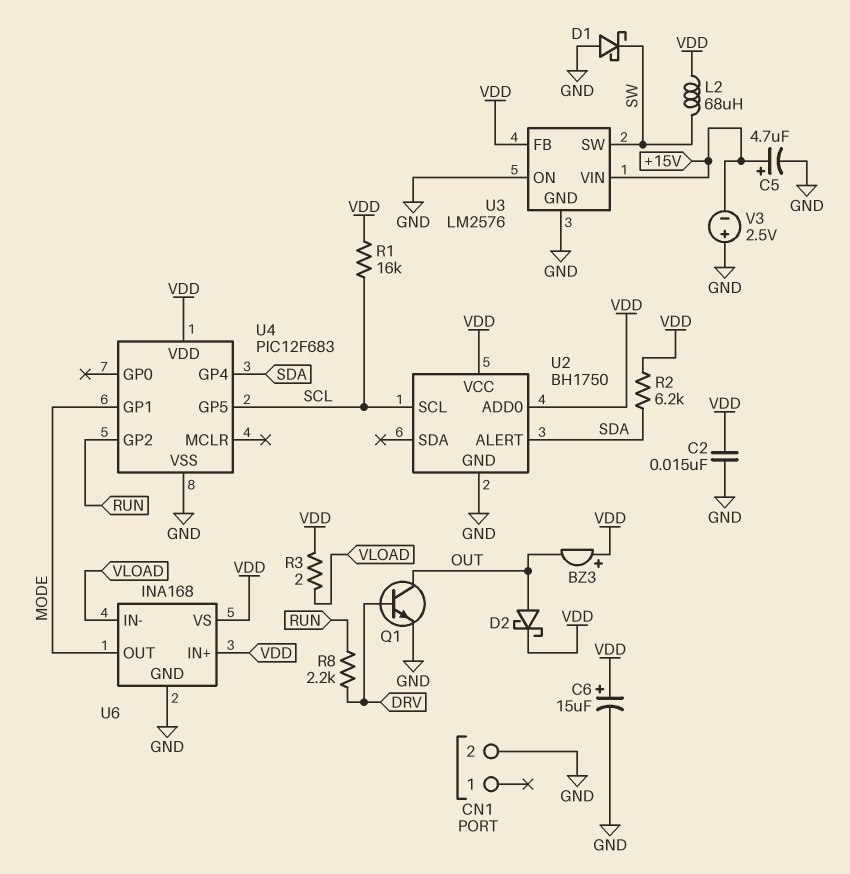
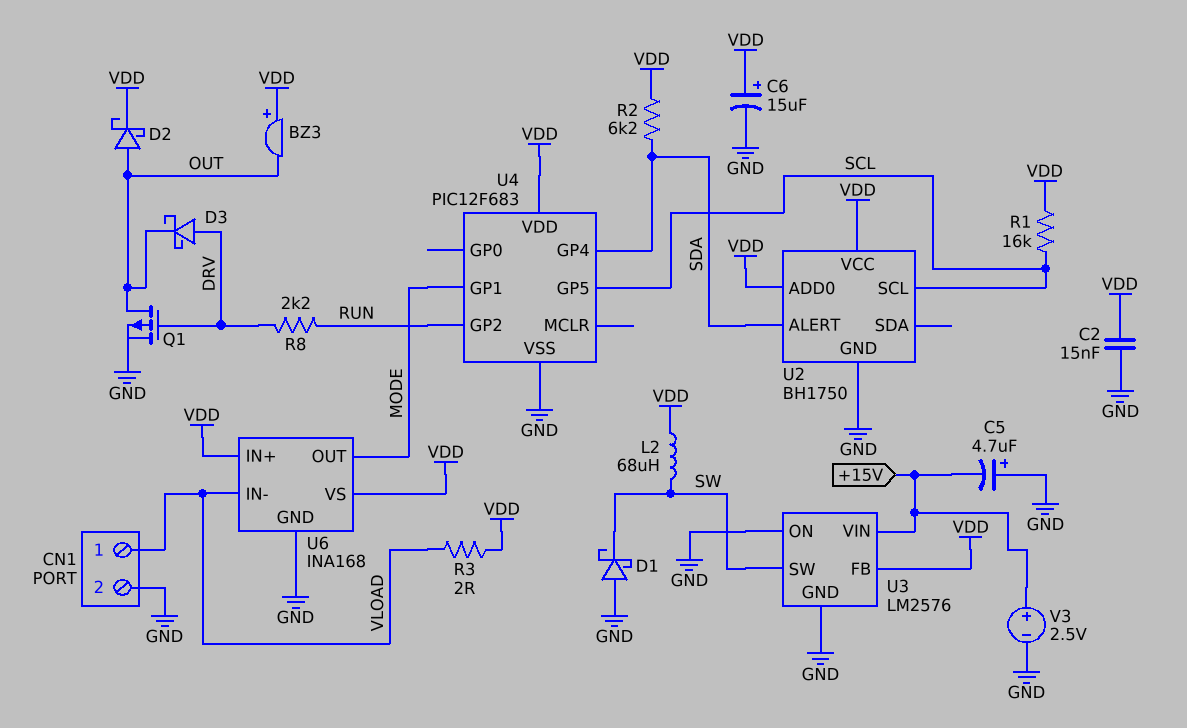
C5: 4.7uF (plus +15V, minus GND) -> 4.7uF (plus GND, minus +15V)
CN1 pin 1: none -> VLOAD
D3: none -> schottky (A DRV, K OUT)
Q1: NPN (B DRV, C OUT, E GND) -> PMOS (G DRV, D OUT, S GND)
V3: 2.5V (plus GND, minus +15V) -> 2.5V (plus +15V, minus GND)

